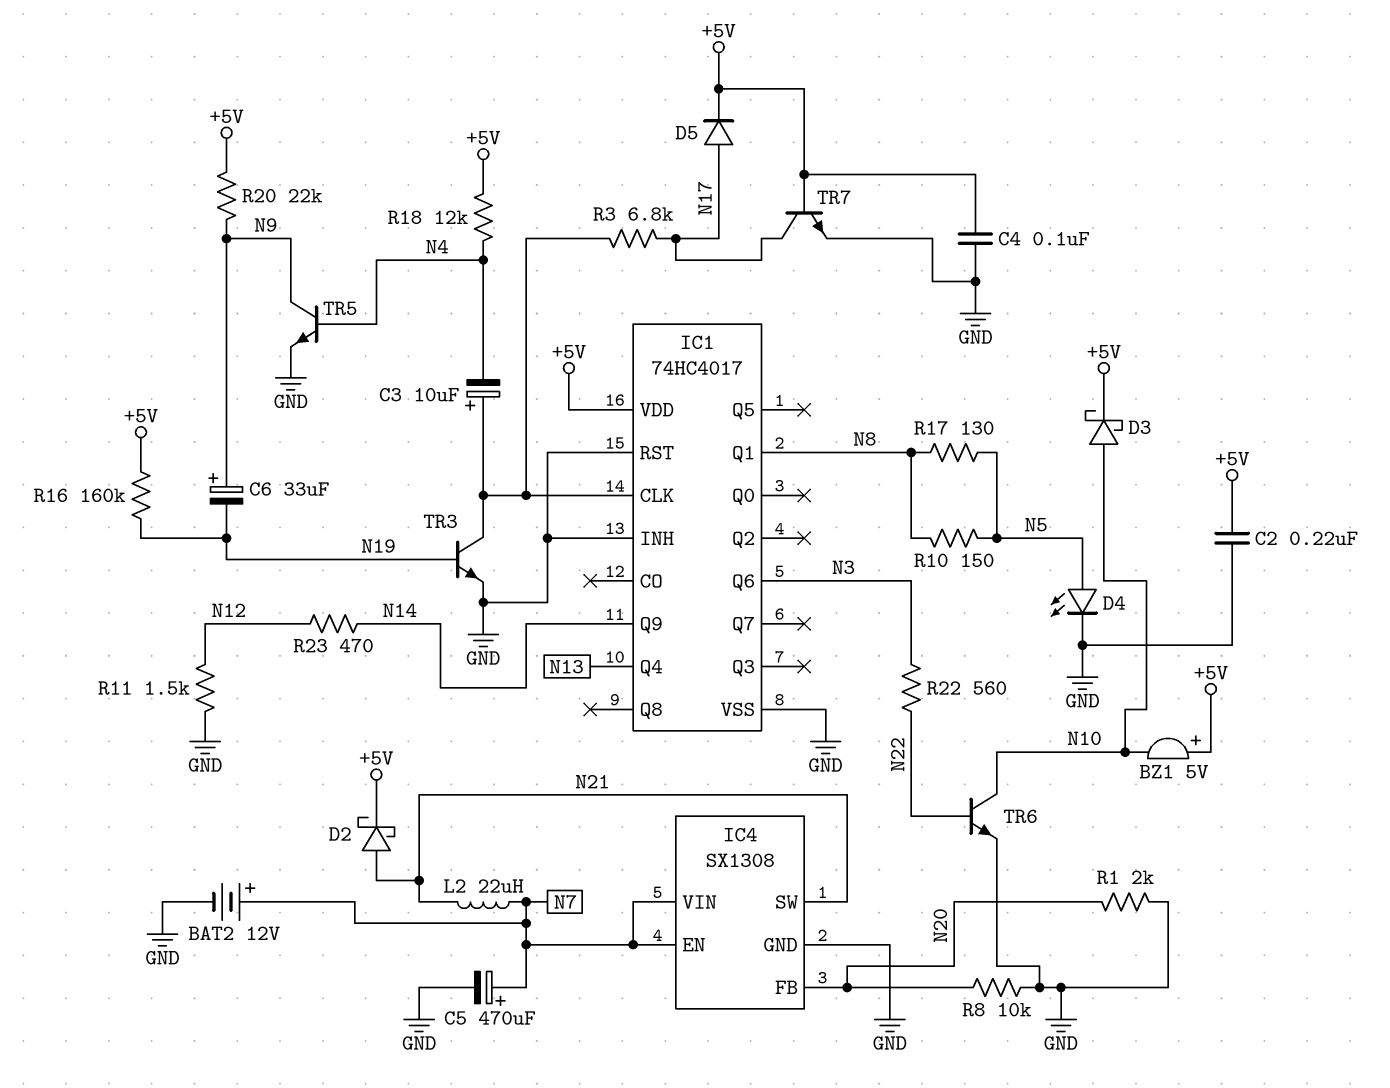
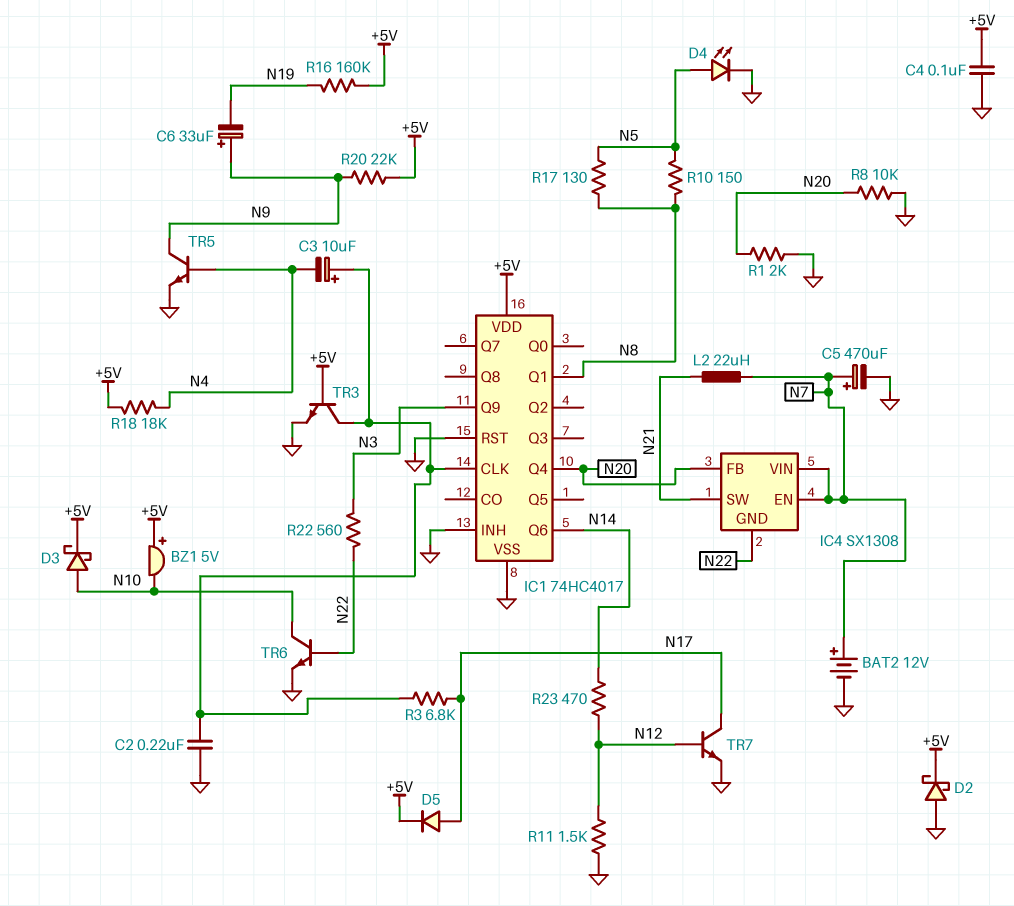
C2: 220nF (+5V, GND) -> 220nF (GND, IC1/CLK)
D2: schottky (A N21, K +5V) -> schottky (A GND, K +5V)
IC1 pin Q4: N13 -> N20
IC1 pin Q6: N3 -> N14
IC1 pin Q9: N14 -> N3
IC4 pin GND: GND -> N22
R18: 12k (+5V, N4) -> 18k (+5V, N4)
TR3: NPN (B N19, C IC1/CLK, E GND) -> NPN (B +5V, C IC1/CLK, E GND)
TR7: NPN (B +5V, C N17, E GND) -> NPN (B N12, C N17, E GND)

